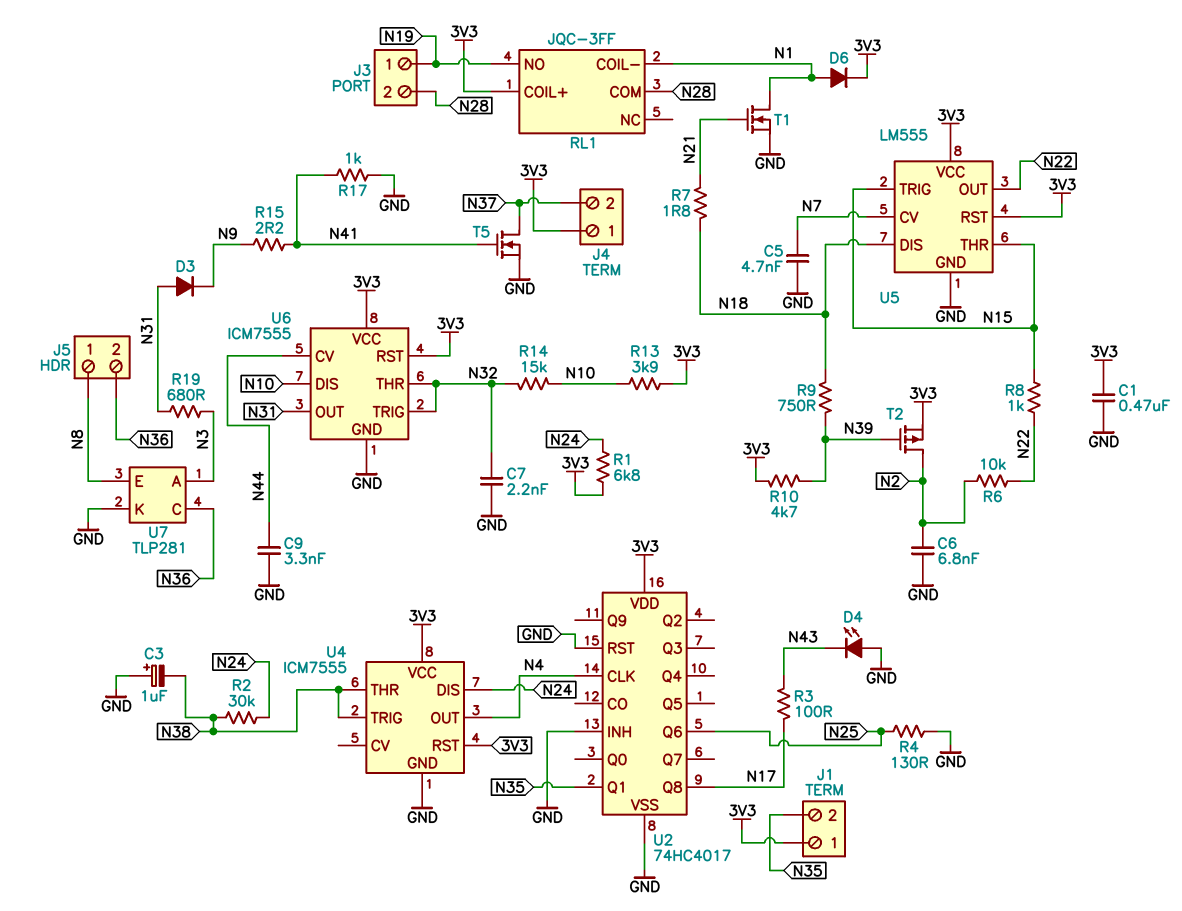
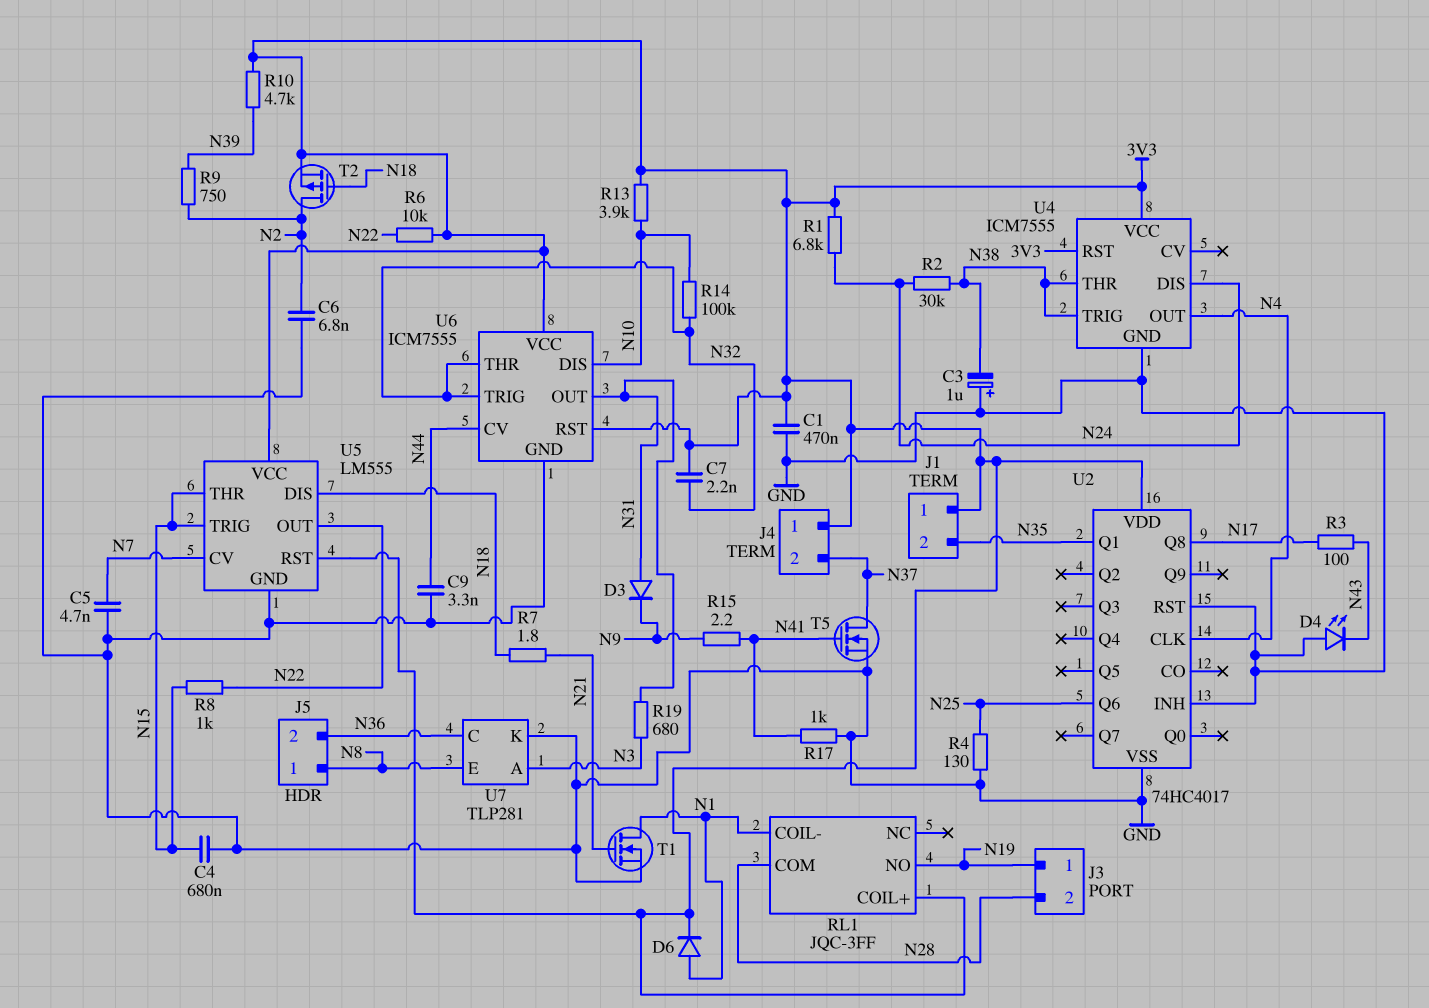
C4: none -> 680nF (GND, N15)
C7: 2.2nF (GND, N32) -> 2.2nF (3V3, N32)
R6: 10k (N2, N22) -> 10k (3V3, N22)
R9: 750 (N18, N39) -> 750 (N2, N39)
R14: 15k (N10, N32) -> 100k (N10, N32)
T2: PMOS (G N39, D N2, S 3V3) -> PMOS (G N18, D N2, S 3V3)

